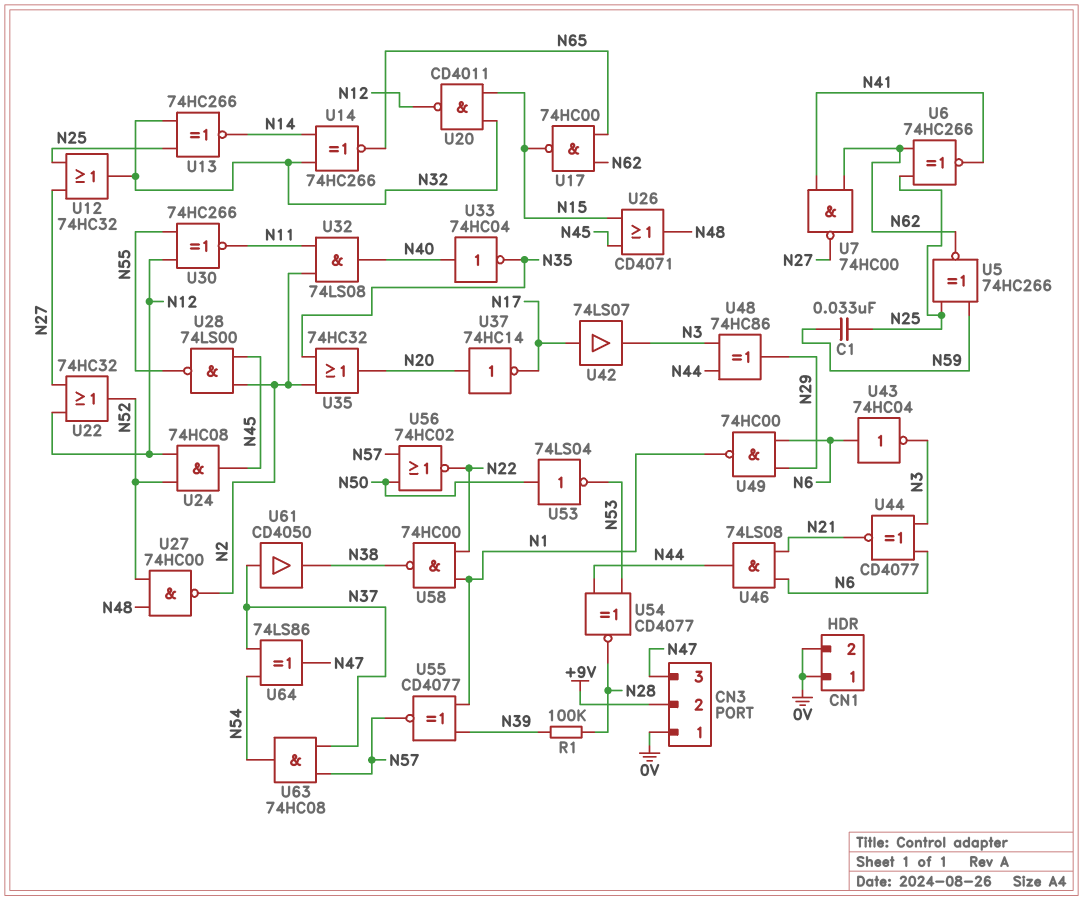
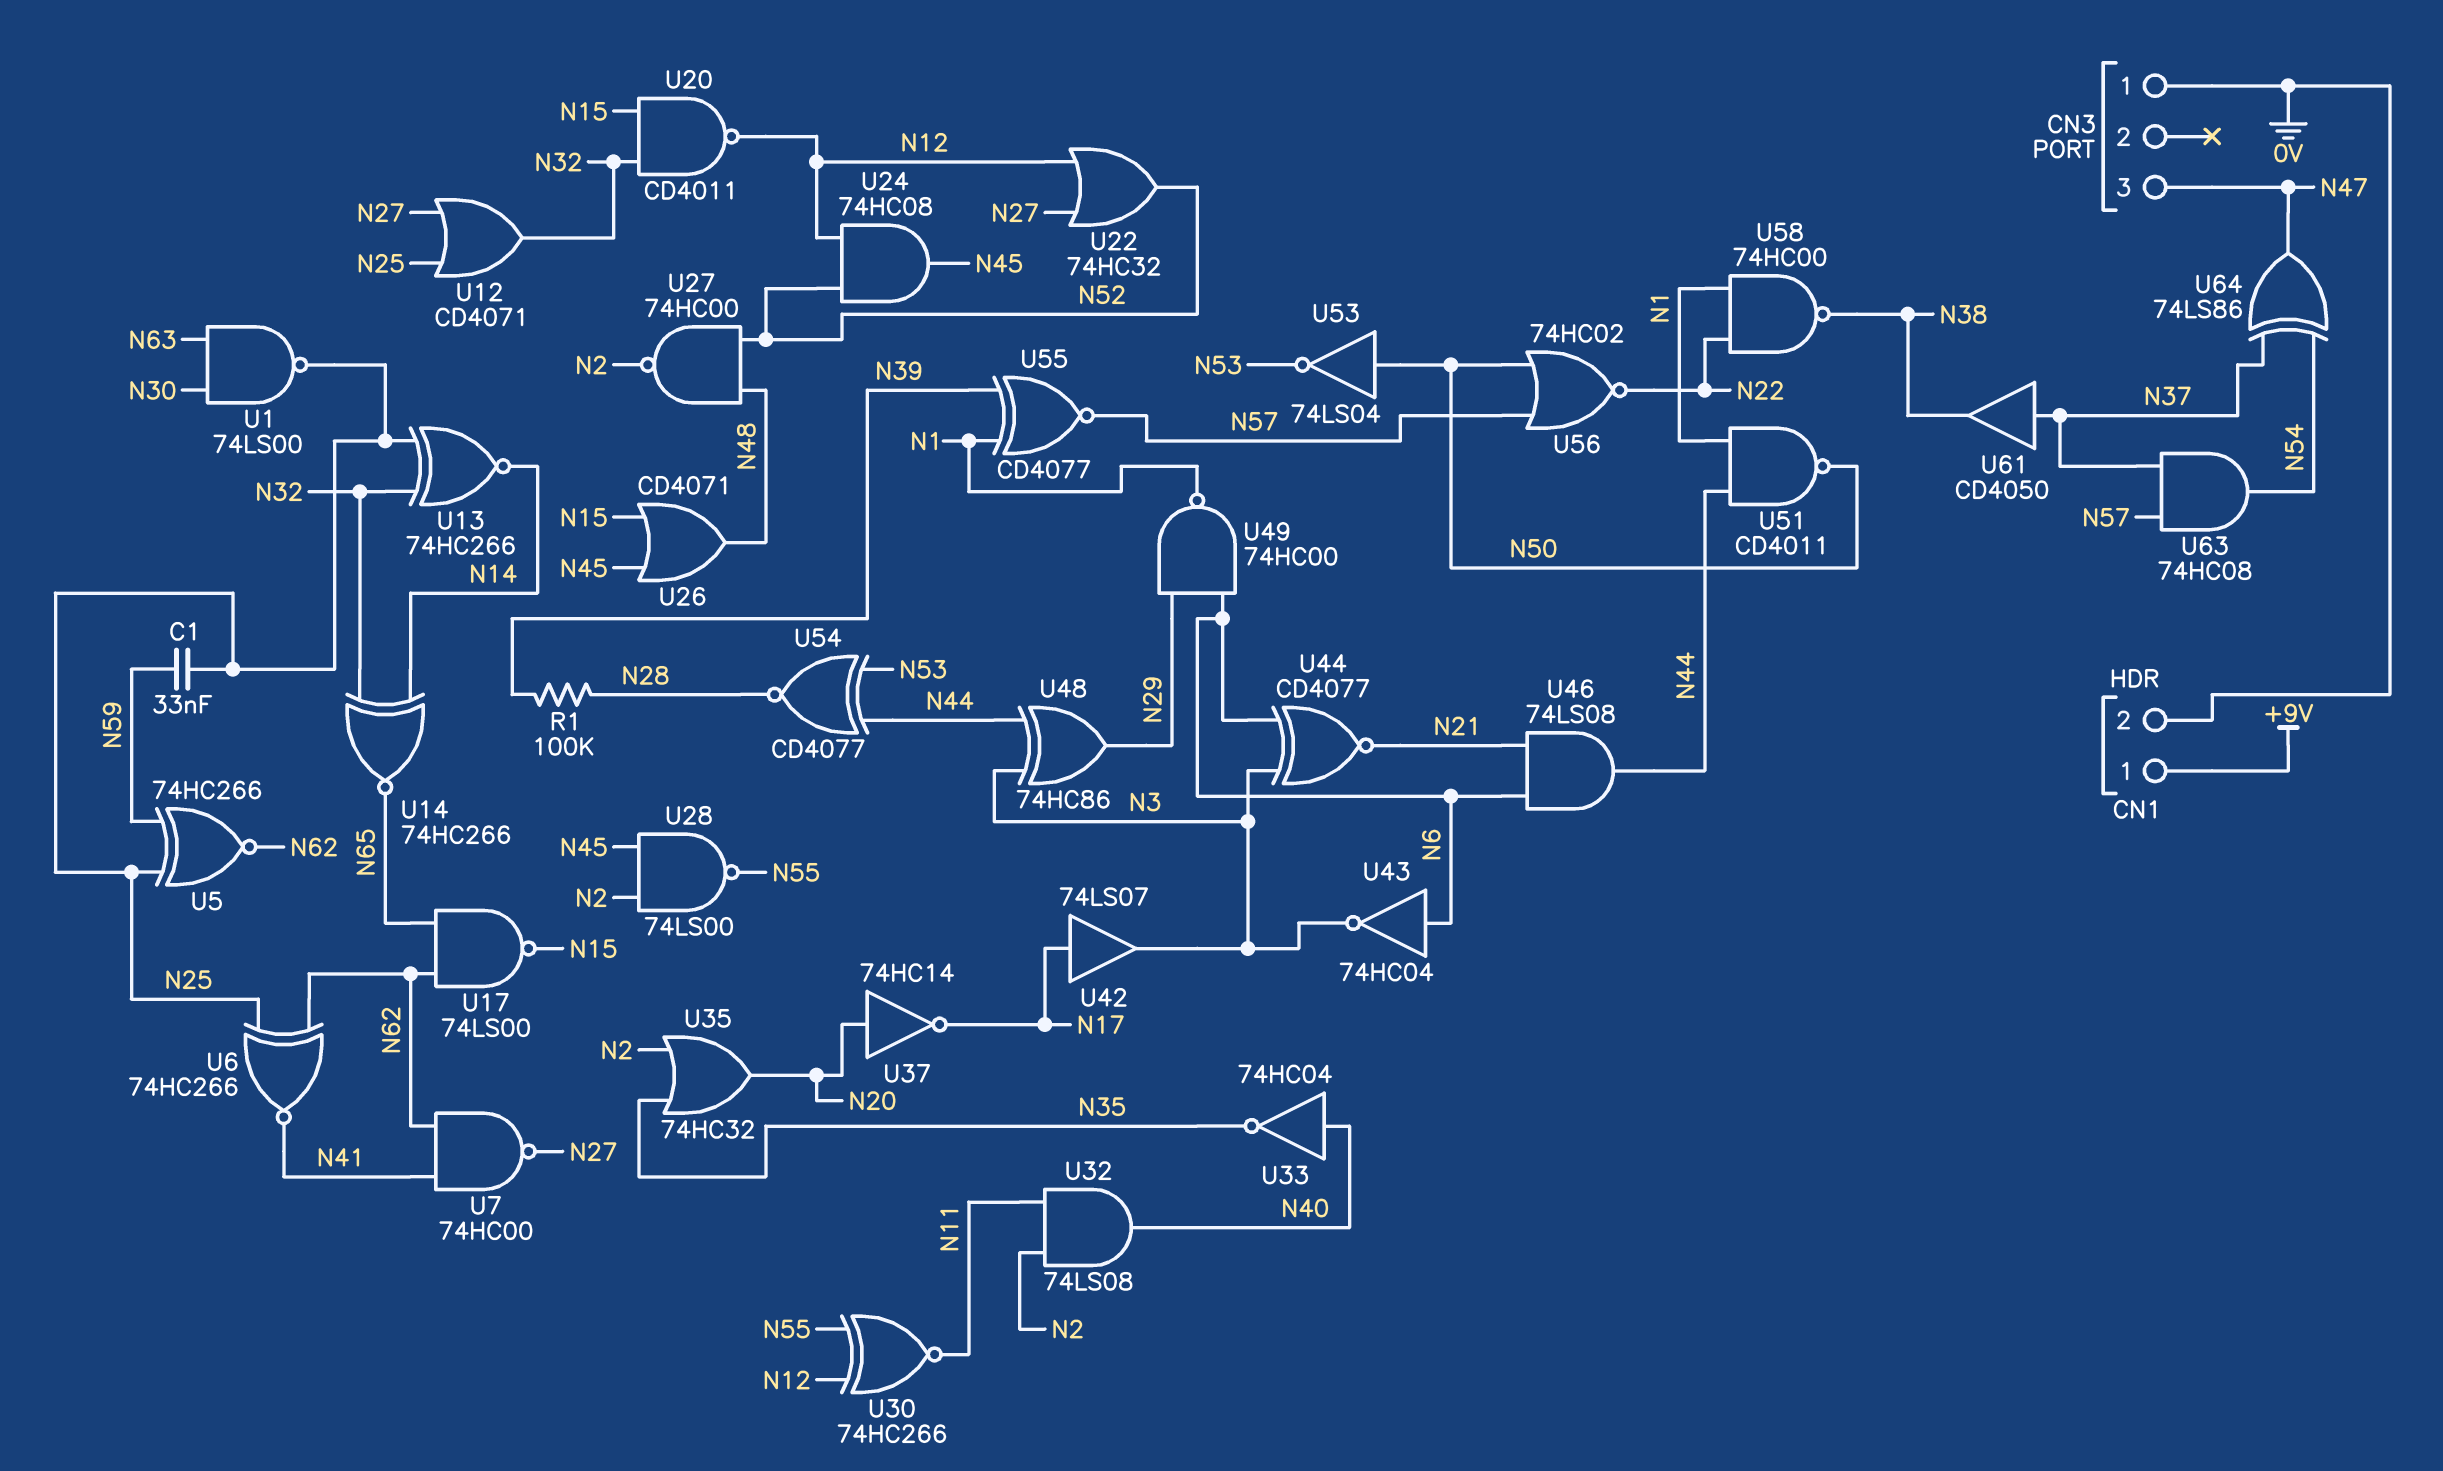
CN1 pin 1: 0V -> +9V
CN3 pin 2: +9V -> none
U1: none -> NAND 74LS00 (in N30, in N63, out N25)
U12: OR 74HC32 (in N25, in N27, out N32) -> OR CD4071 (in N25, in N27, out N32)
U17: NAND 74HC00 (in N62, in N65, out N15) -> NAND 74LS00 (in N62, in N65, out N15)
U51: none -> NAND CD4011 (in N1, in N44, out N50)

